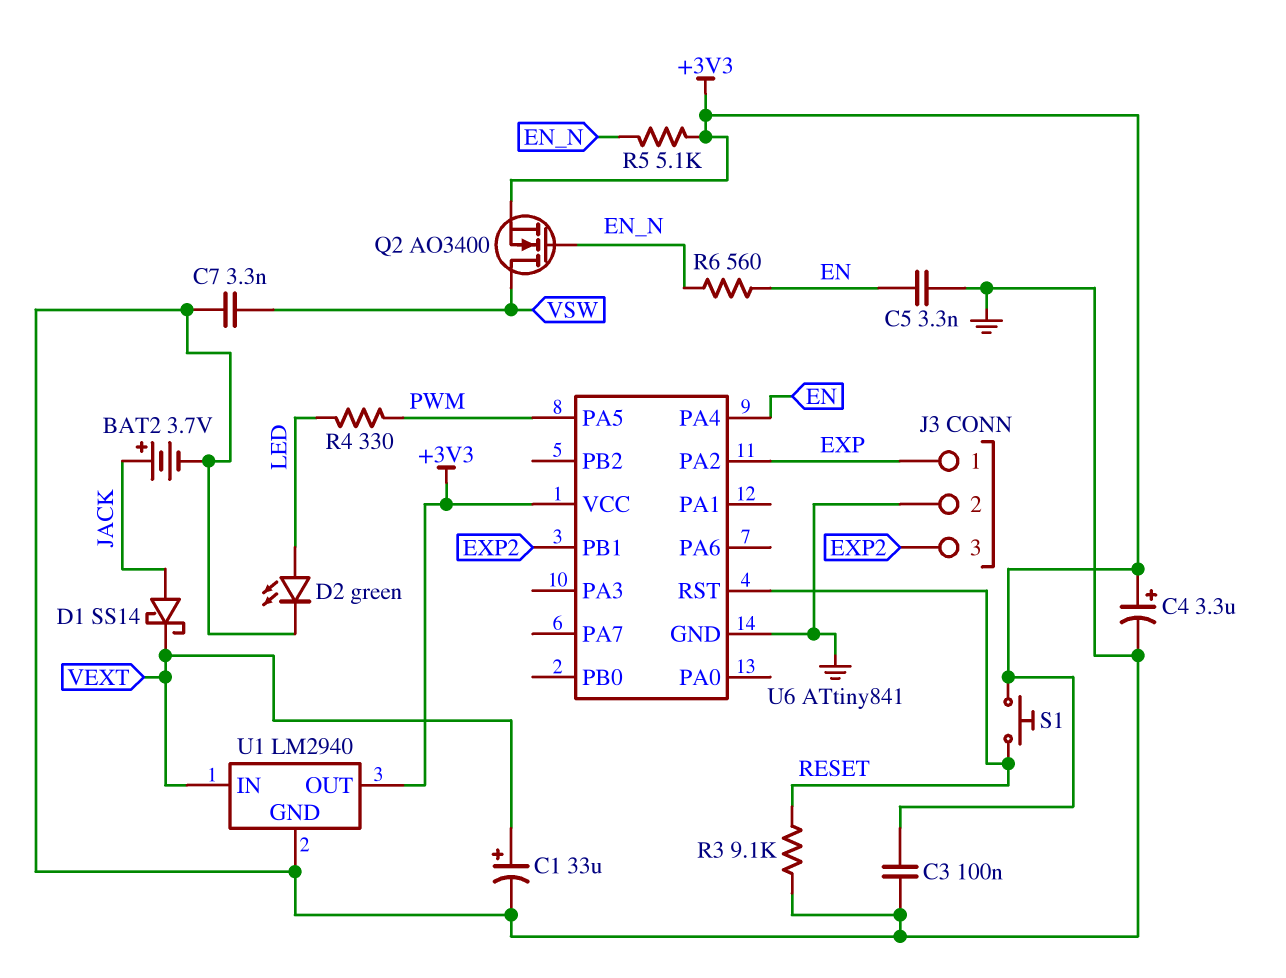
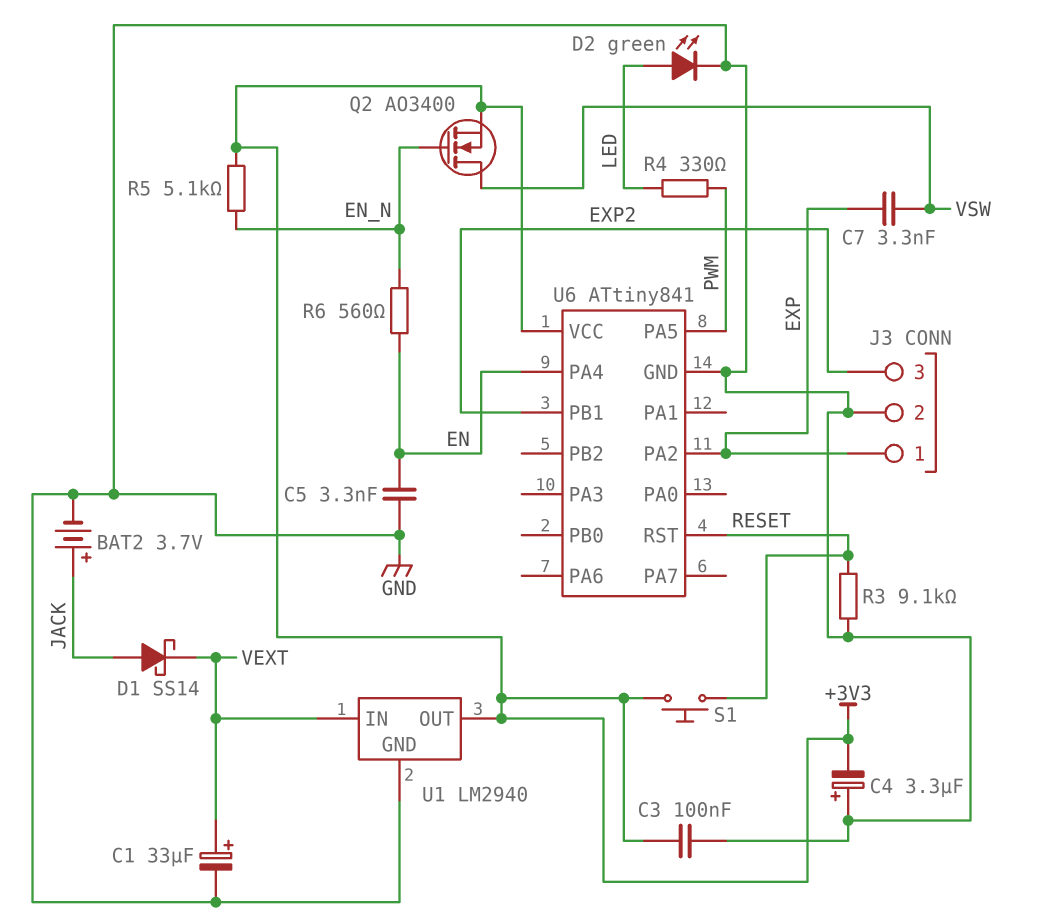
C4: 3.3uF (plus +3V3, minus GND) -> 3.3uF (plus GND, minus +3V3)
C7: 3.3nF (GND, VSW) -> 3.3nF (EXP, VSW)

